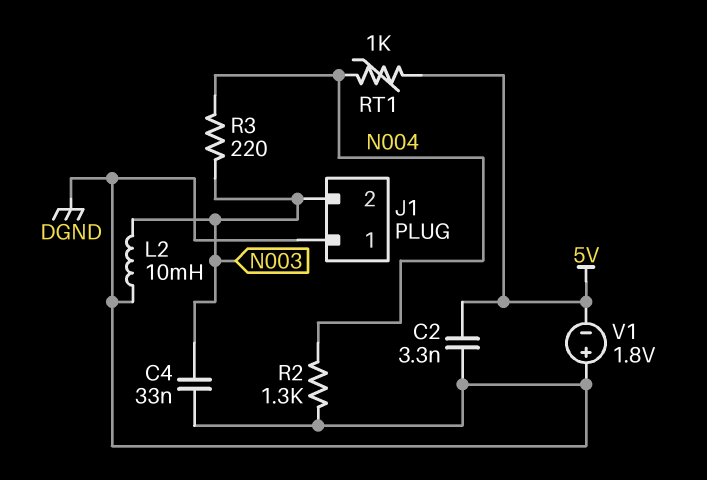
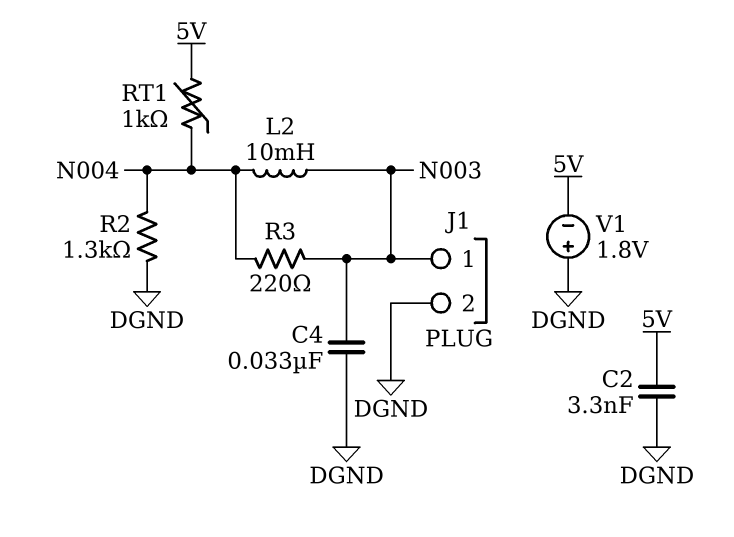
J1 pin 1: DGND -> N003
J1 pin 2: N003 -> DGND
L2: 10mH (DGND, N003) -> 10mH (N003, N004)

